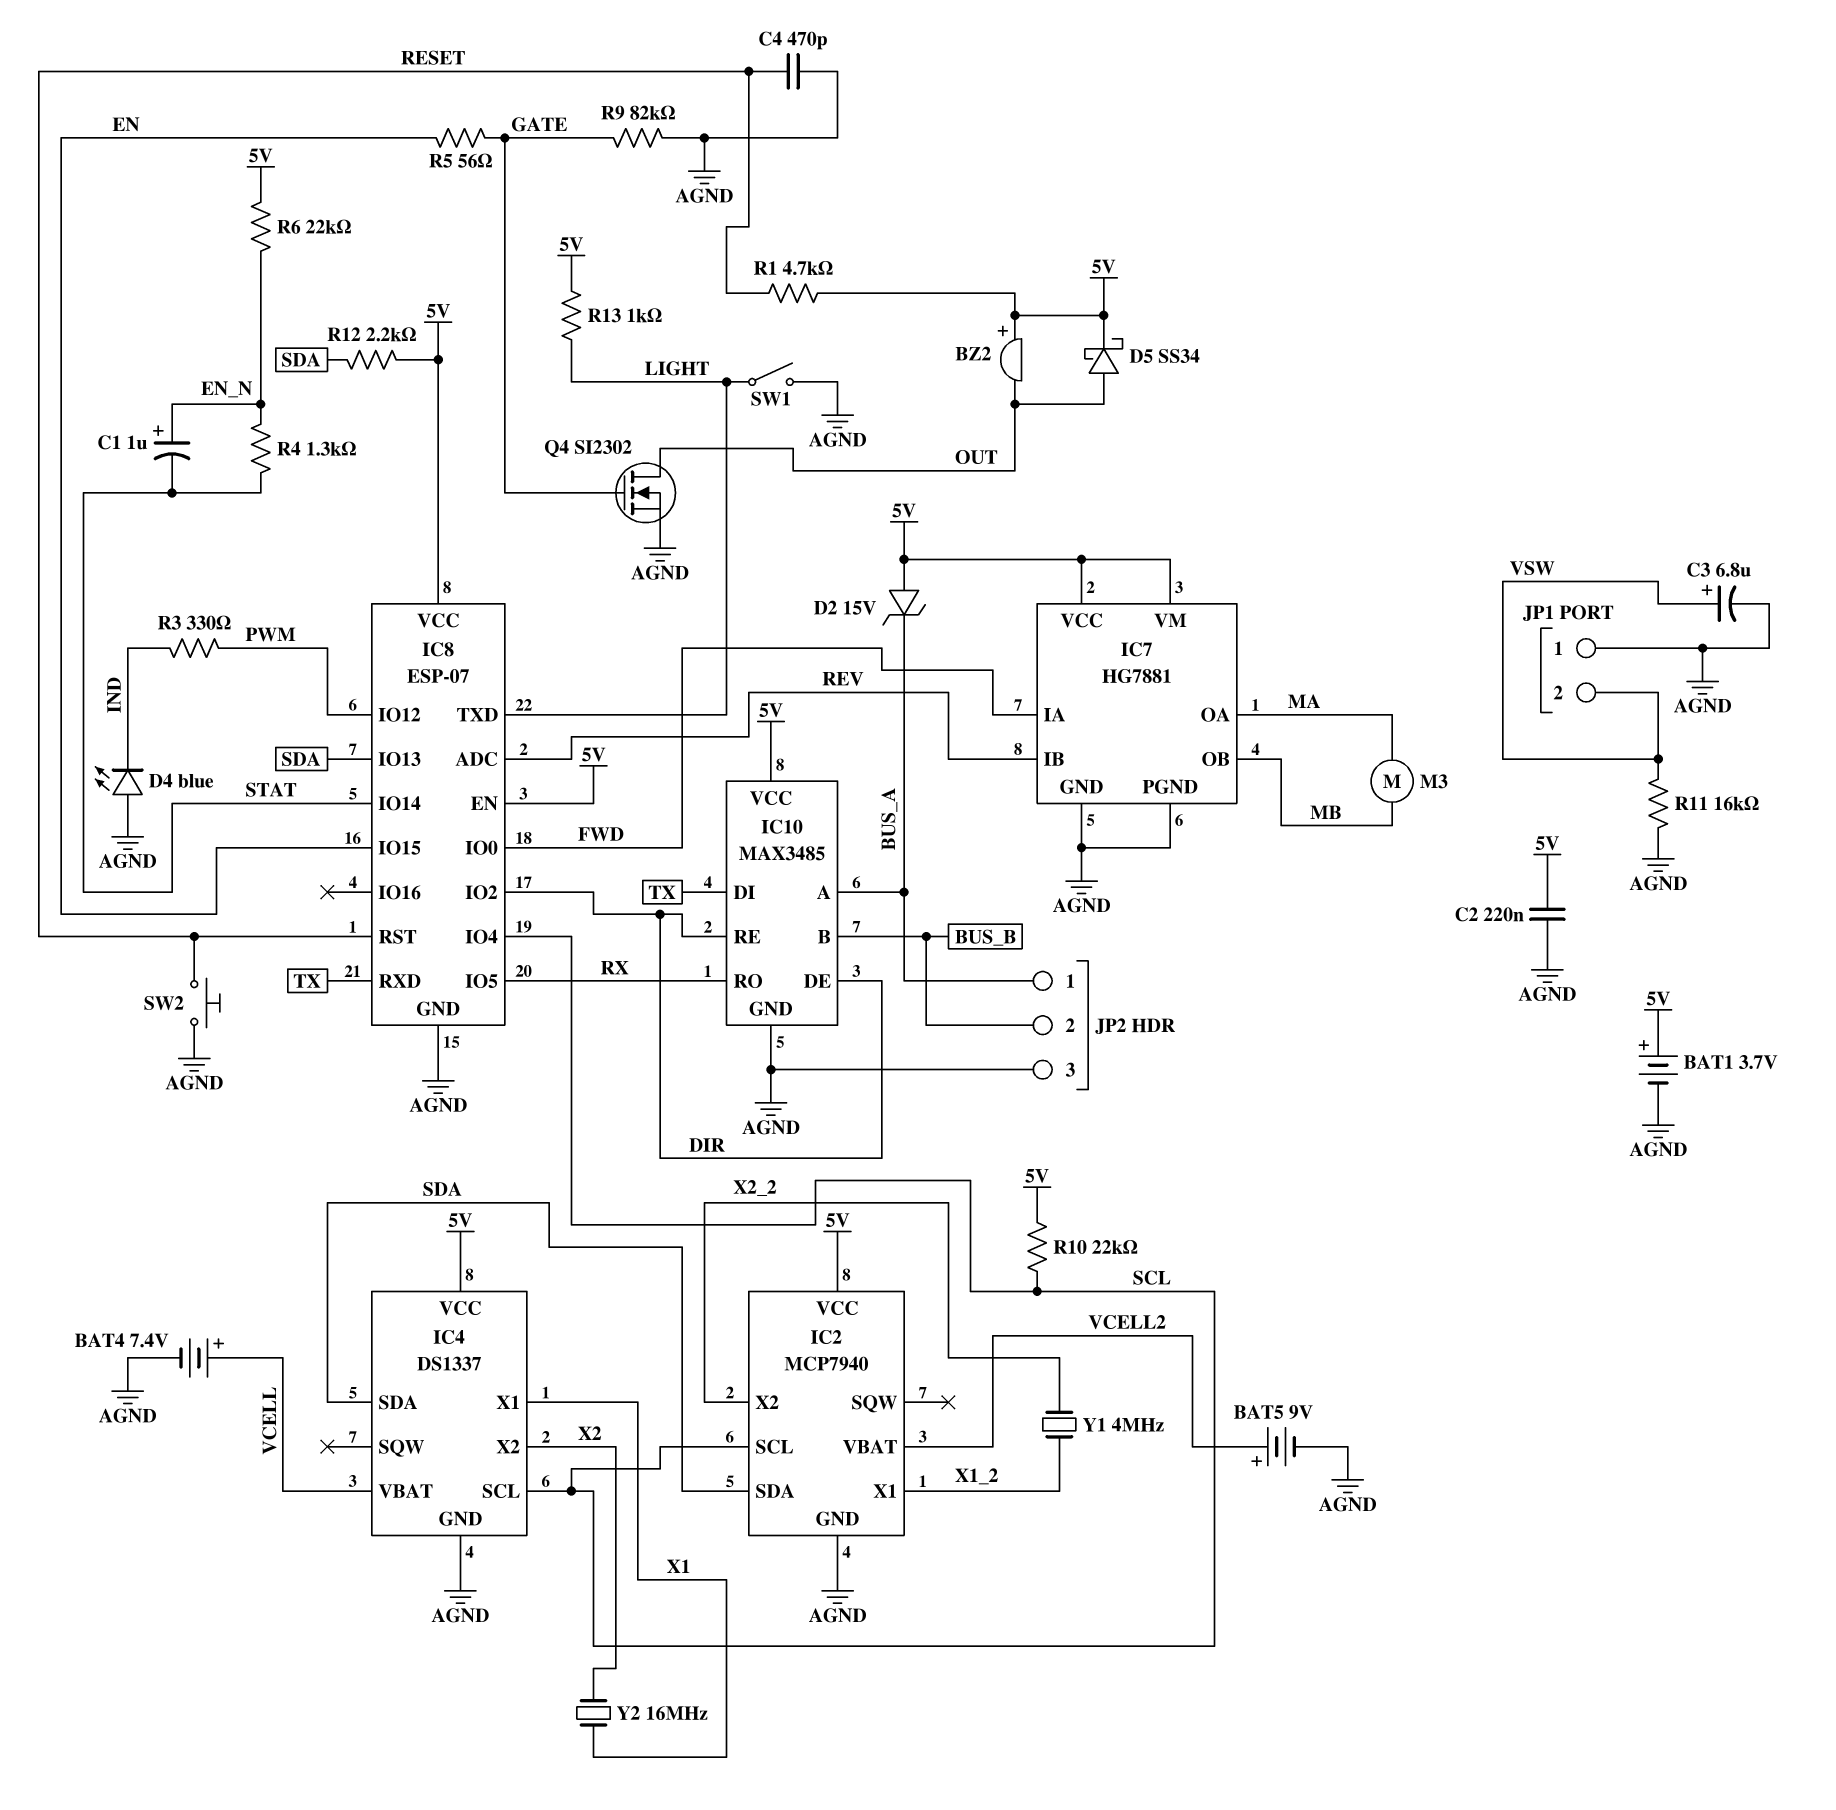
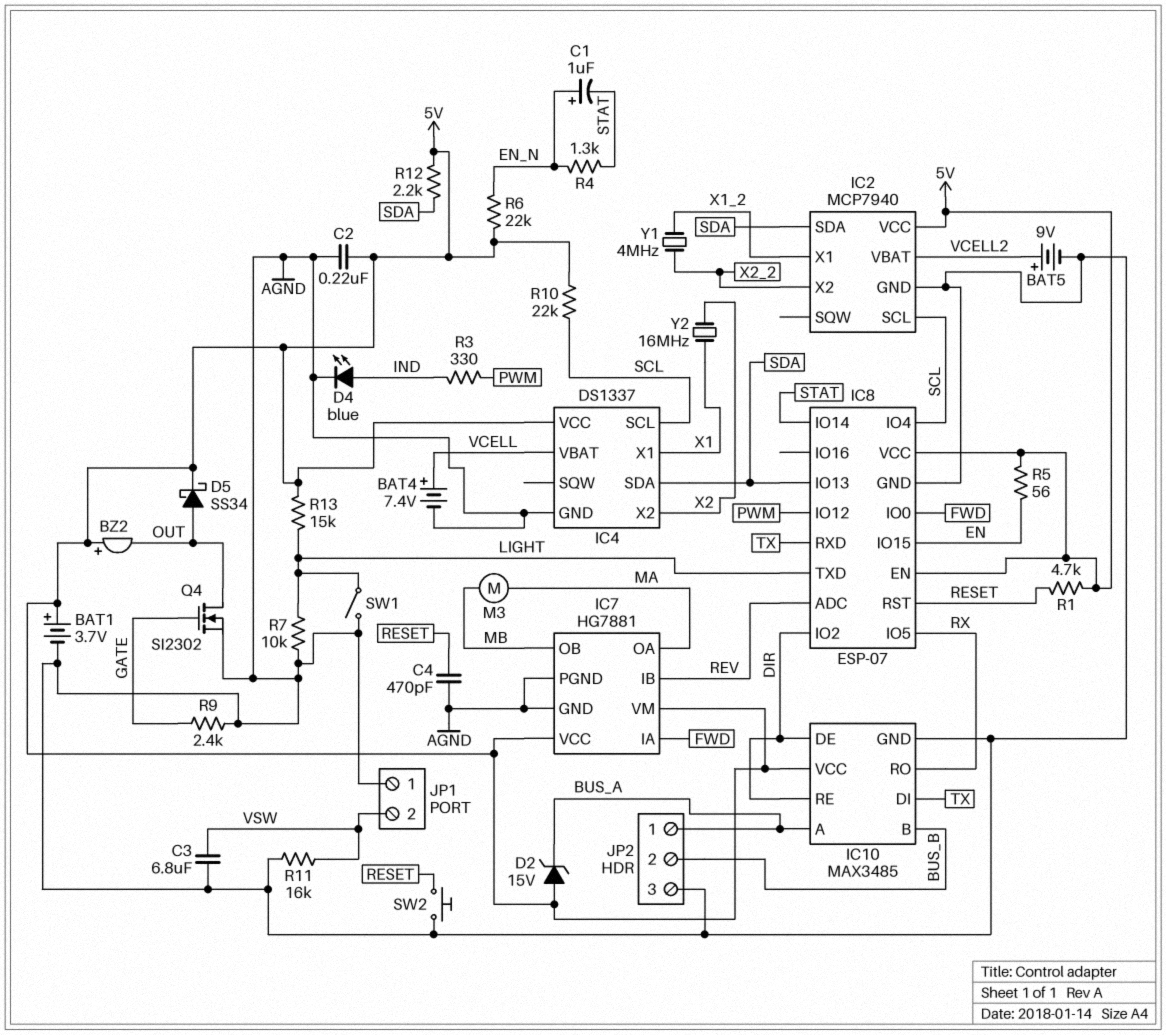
C3: 6.8uF (plus VSW, minus AGND) -> 6.8uF (AGND, VSW)
D4: LED blue (A AGND, K IND) -> LED blue (A IND, K AGND)
R5: 56 (EN, GATE) -> 56 (5V, EN)
R7: none -> 10k (AGND, LIGHT)
R9: 82k (AGND, GATE) -> 2.4k (AGND, GATE)
R13: 1k (5V, LIGHT) -> 15k (5V, LIGHT)

